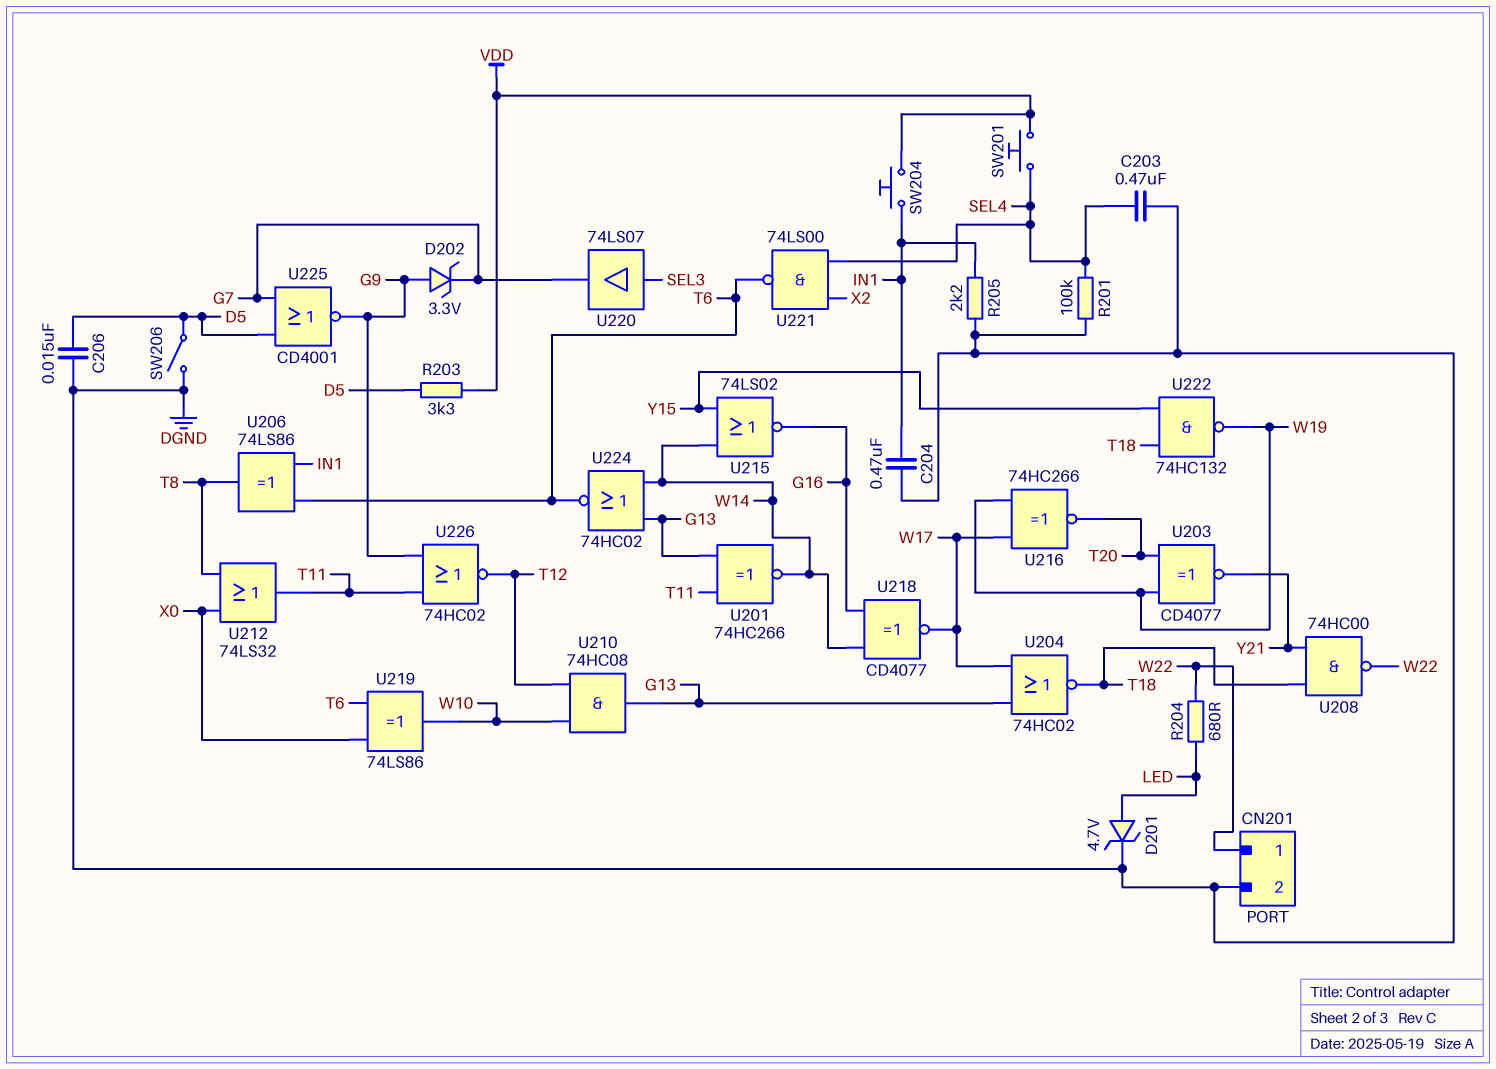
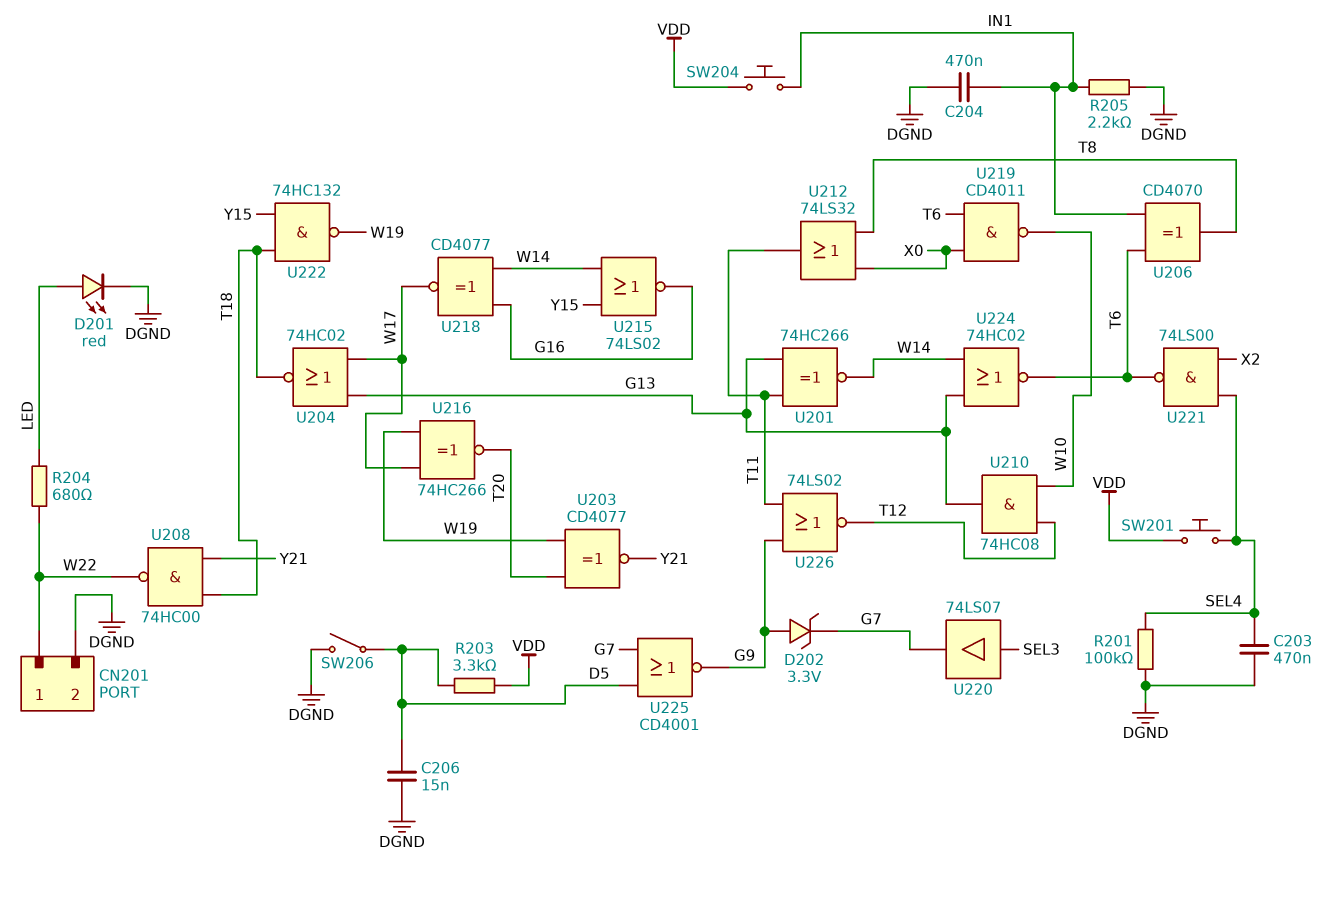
D201: zener 4.7V (A LED, K DGND) -> LED red (A LED, K DGND)
U206: XOR 74LS86 (in IN1, in T6, out T8) -> XOR CD4070 (in IN1, in T6, out T8)
U219: XOR 74LS86 (in T6, in X0, out W10) -> NAND CD4011 (in T6, in X0, out W10)
U226: NOR 74HC02 (in G9, in T11, out T12) -> NOR 74LS02 (in G9, in T11, out T12)

